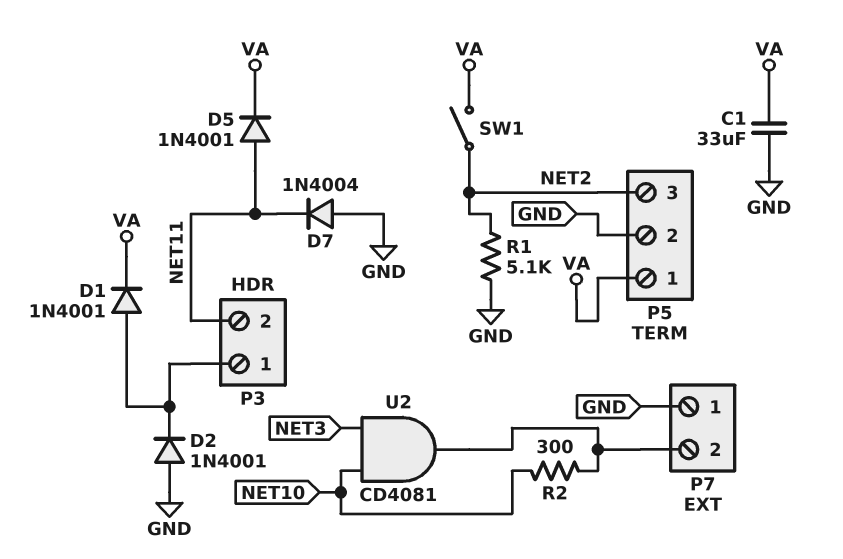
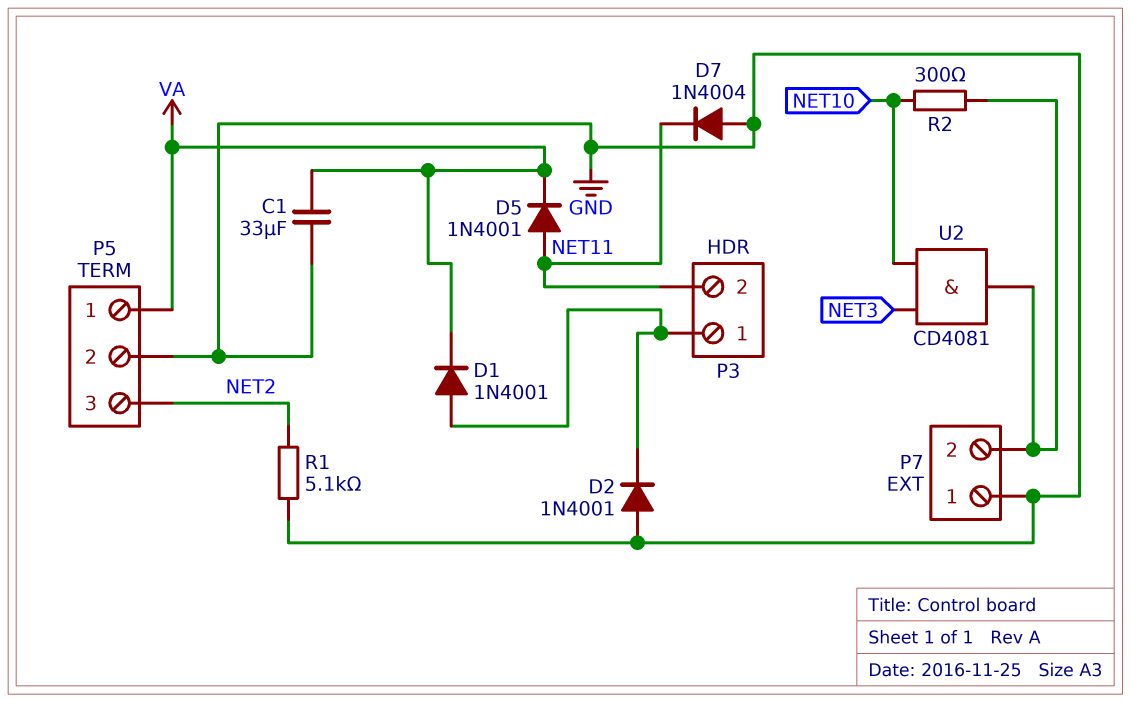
SW1: switch (NET2, VA) -> none

